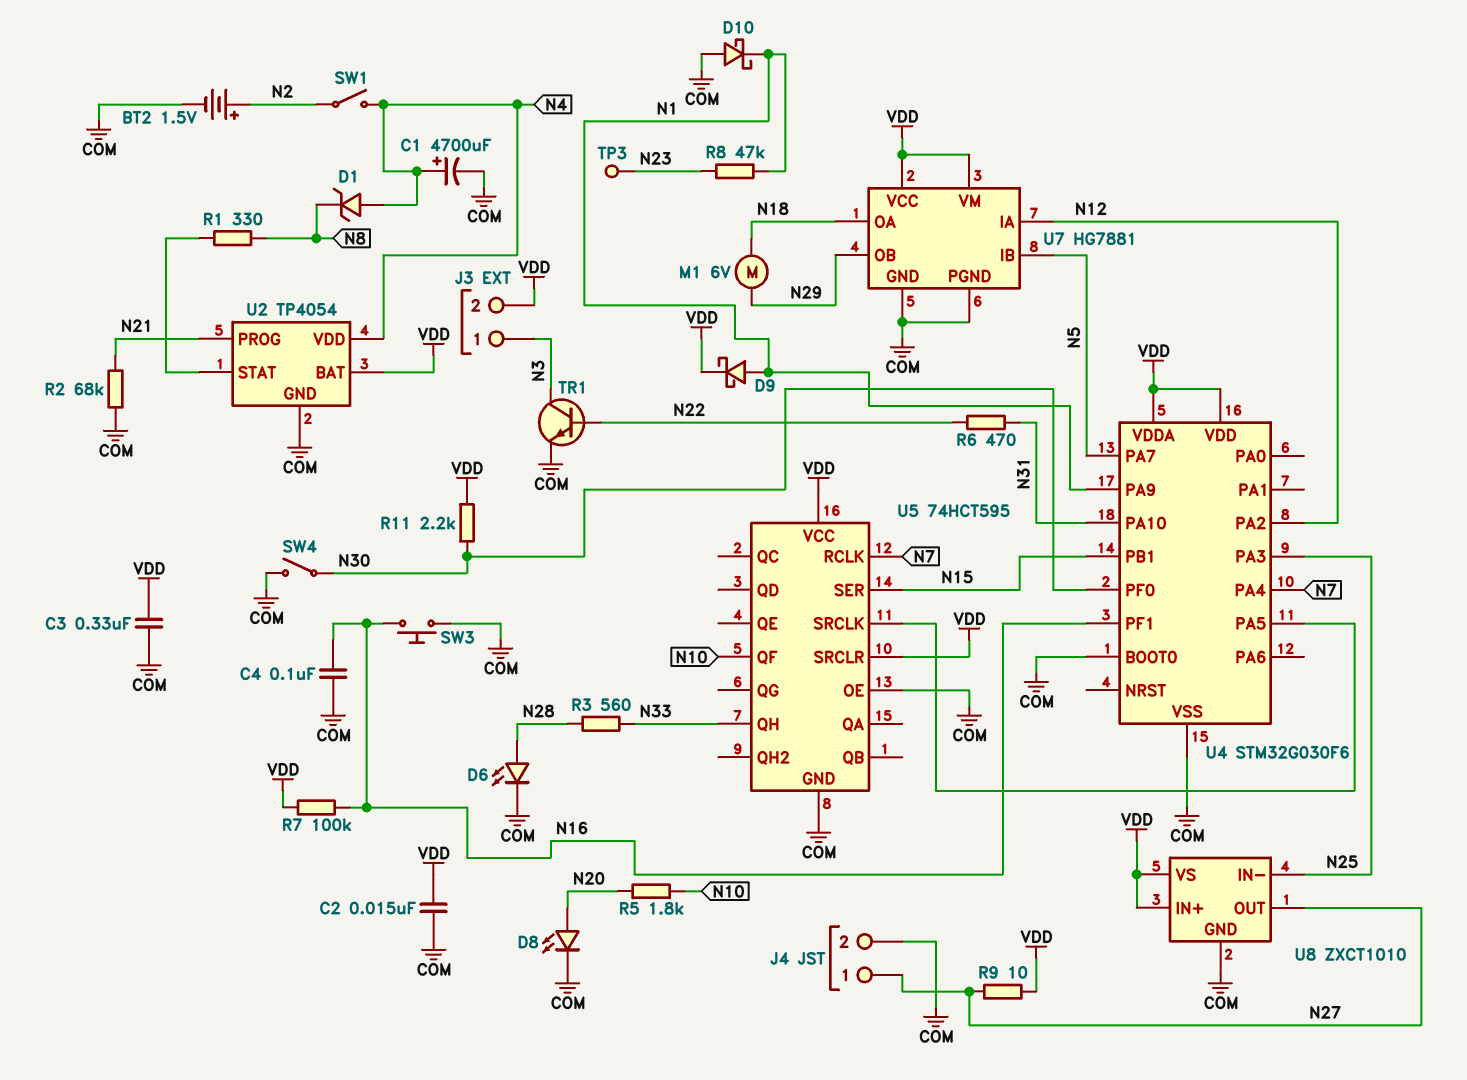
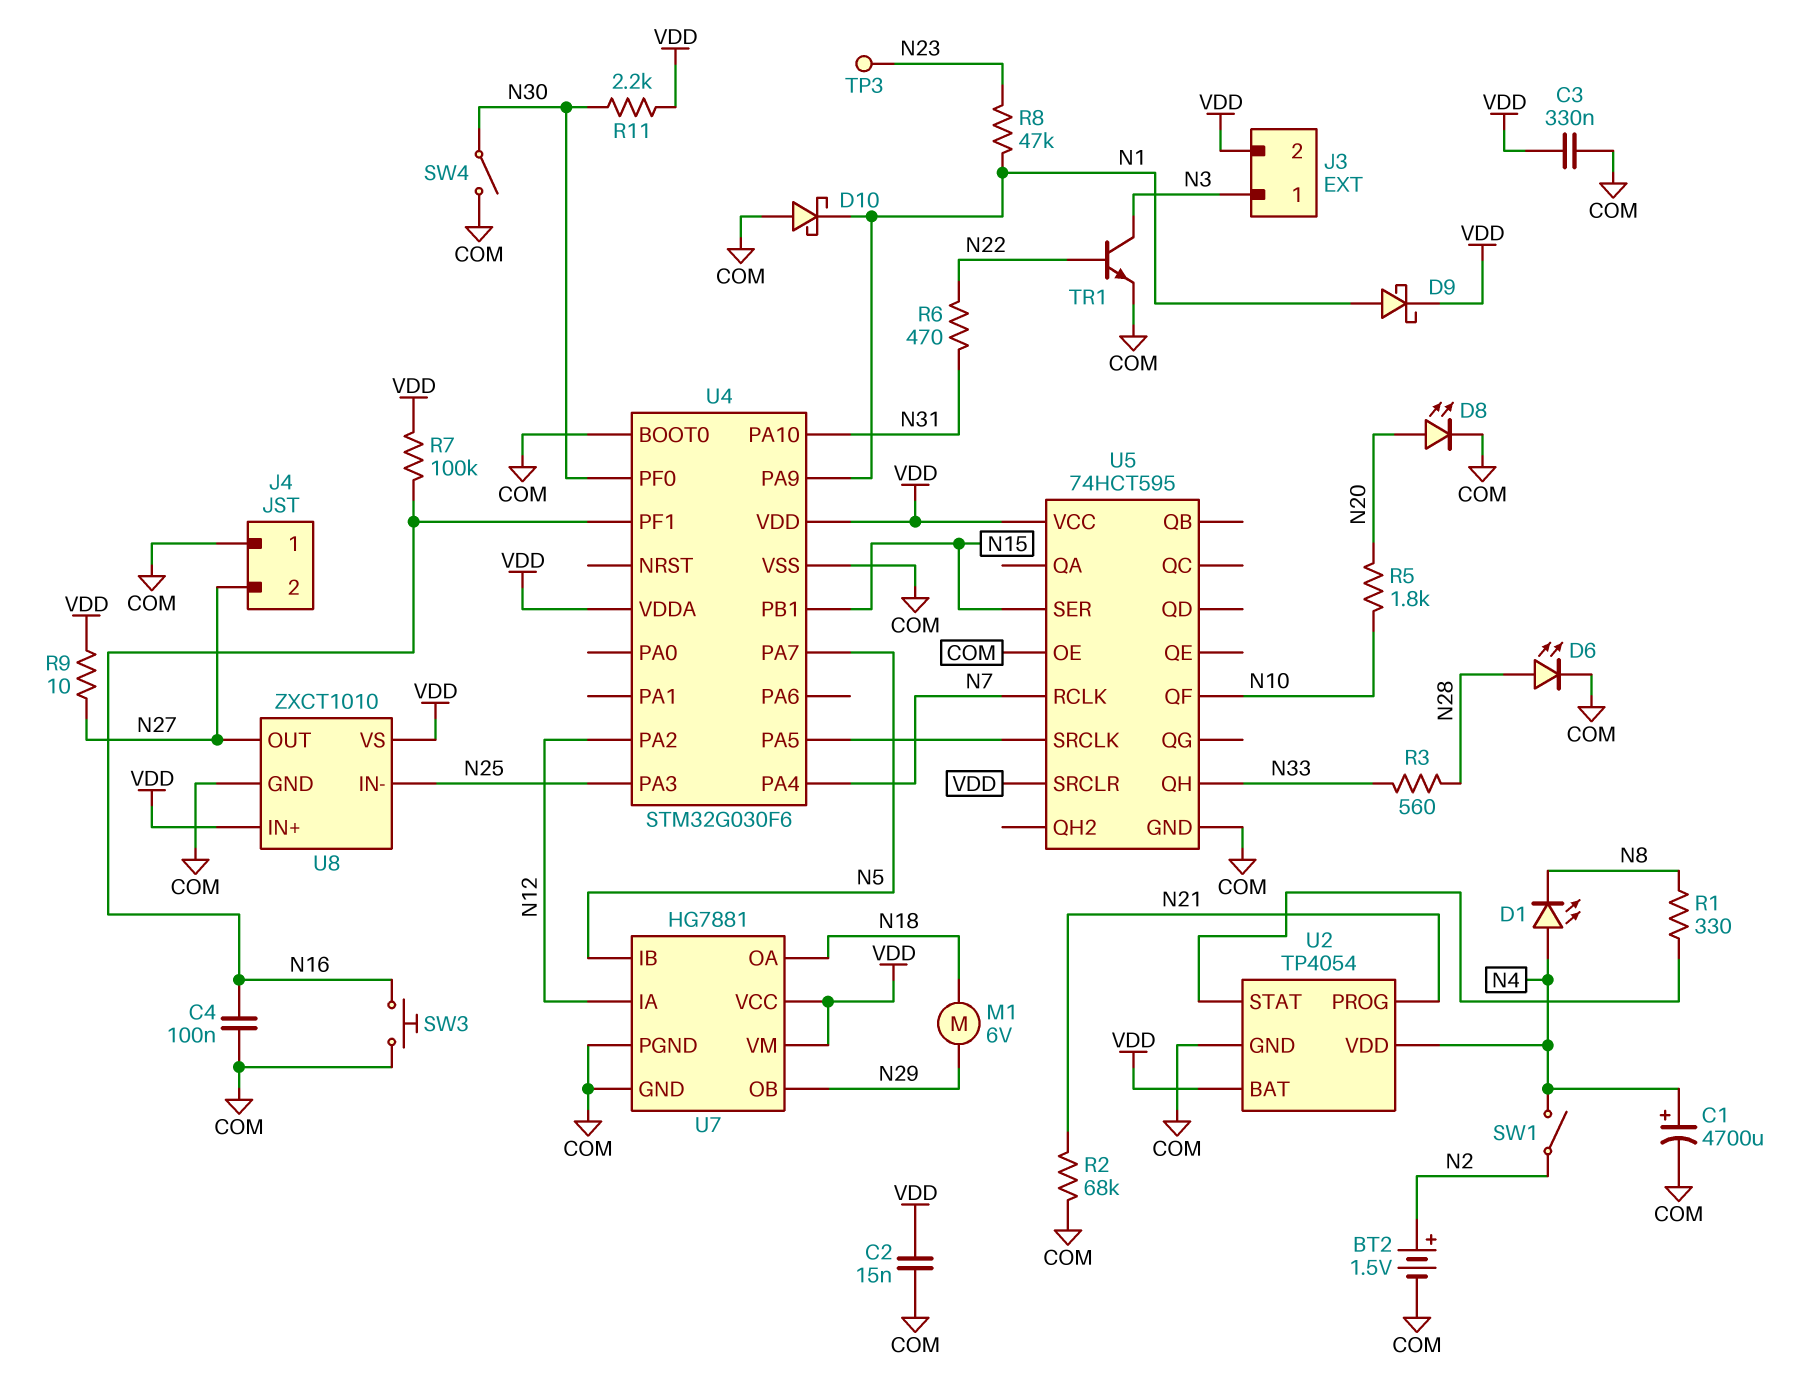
D1: zener (A N4, K N8) -> LED (A N4, K N8)
J4 pin 1: N27 -> COM
J4 pin 2: COM -> N27

